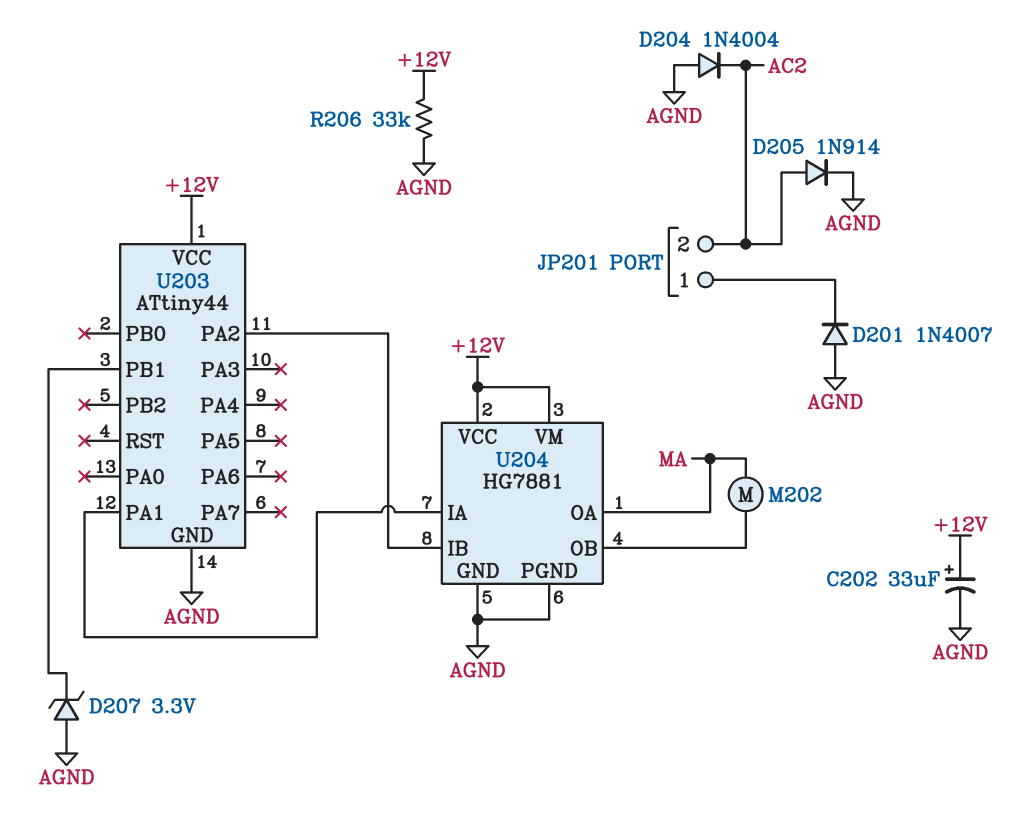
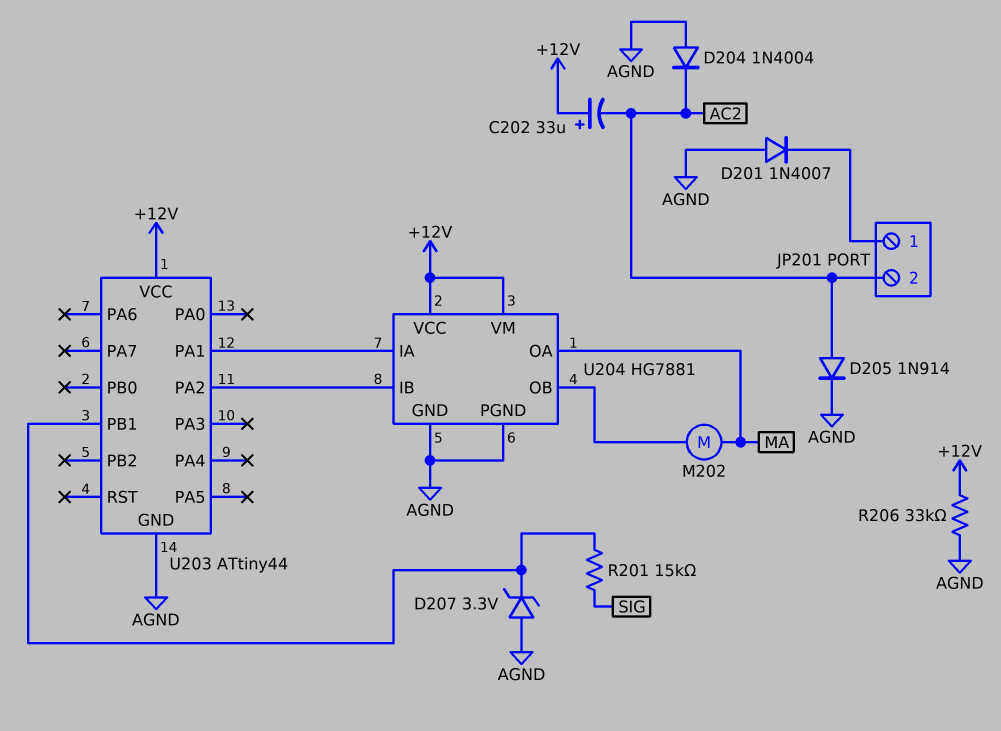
C202: 33uF (plus +12V, minus AGND) -> 33uF (plus +12V, minus AC2)
R201: none -> 15k (SIG, U203/PB1)

